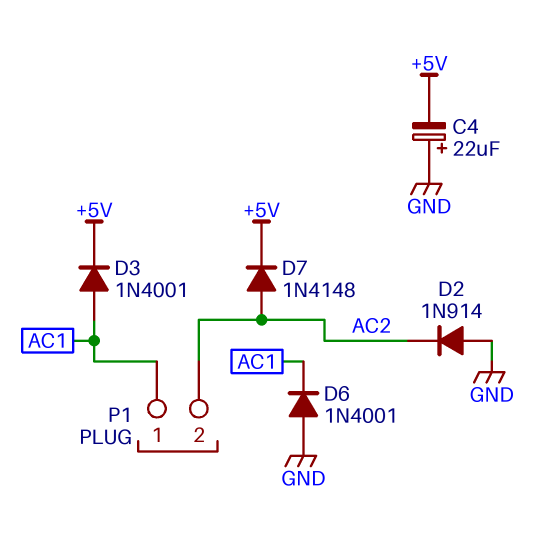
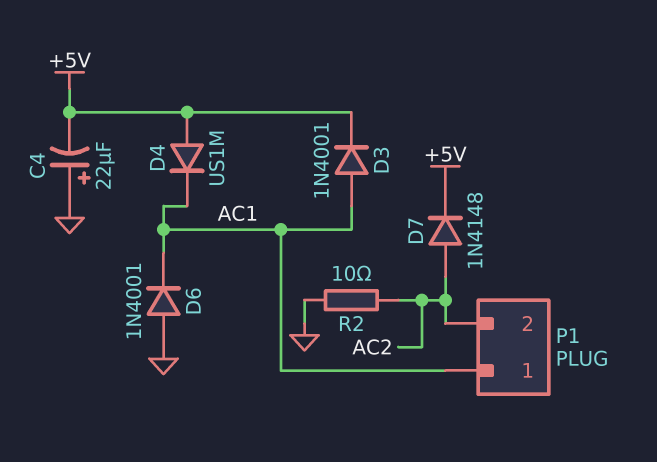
D2: diode 1N914 (A GND, K AC2) -> none
D4: none -> diode US1M (A +5V, K AC1)
R2: none -> 10 (AC2, GND)

